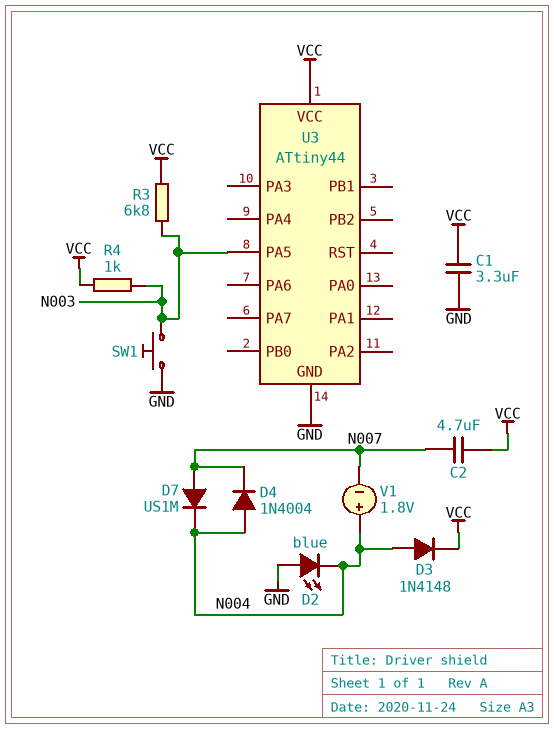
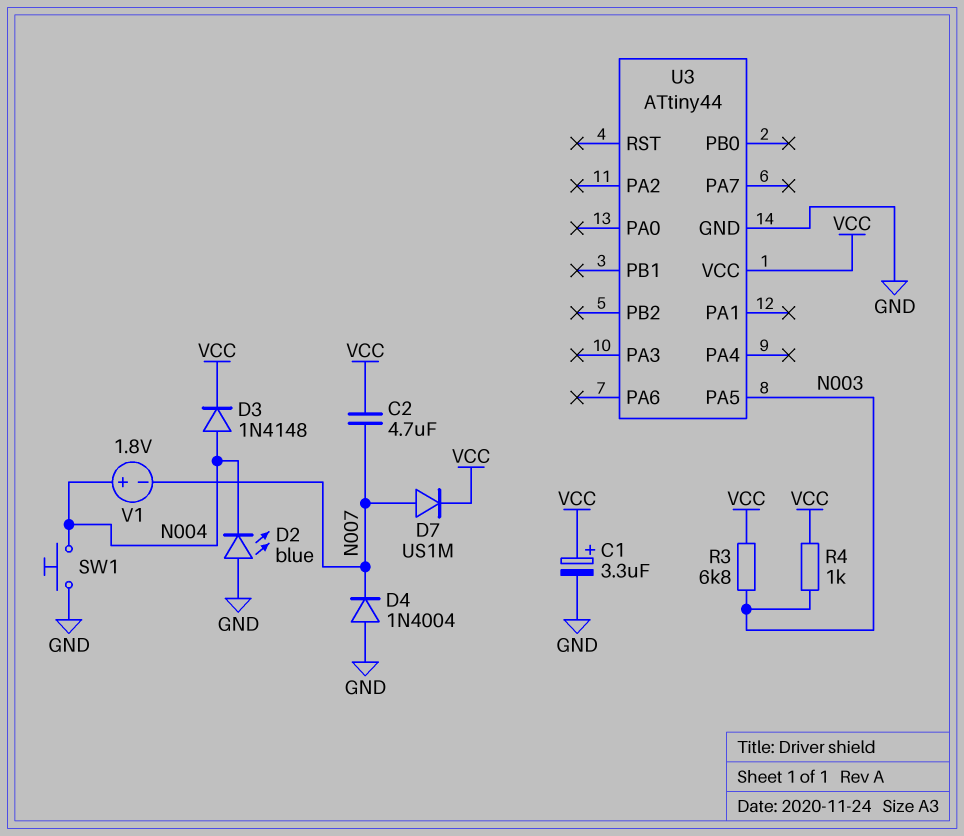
C1: 3.3uF (GND, VCC) -> 3.3uF (plus VCC, minus GND)
D4: diode 1N4004 (A N004, K N007) -> diode 1N4004 (A GND, K N007)
D7: diode US1M (A N007, K N004) -> diode US1M (A N007, K VCC)
SW1: button (GND, N003) -> button (GND, N004)

